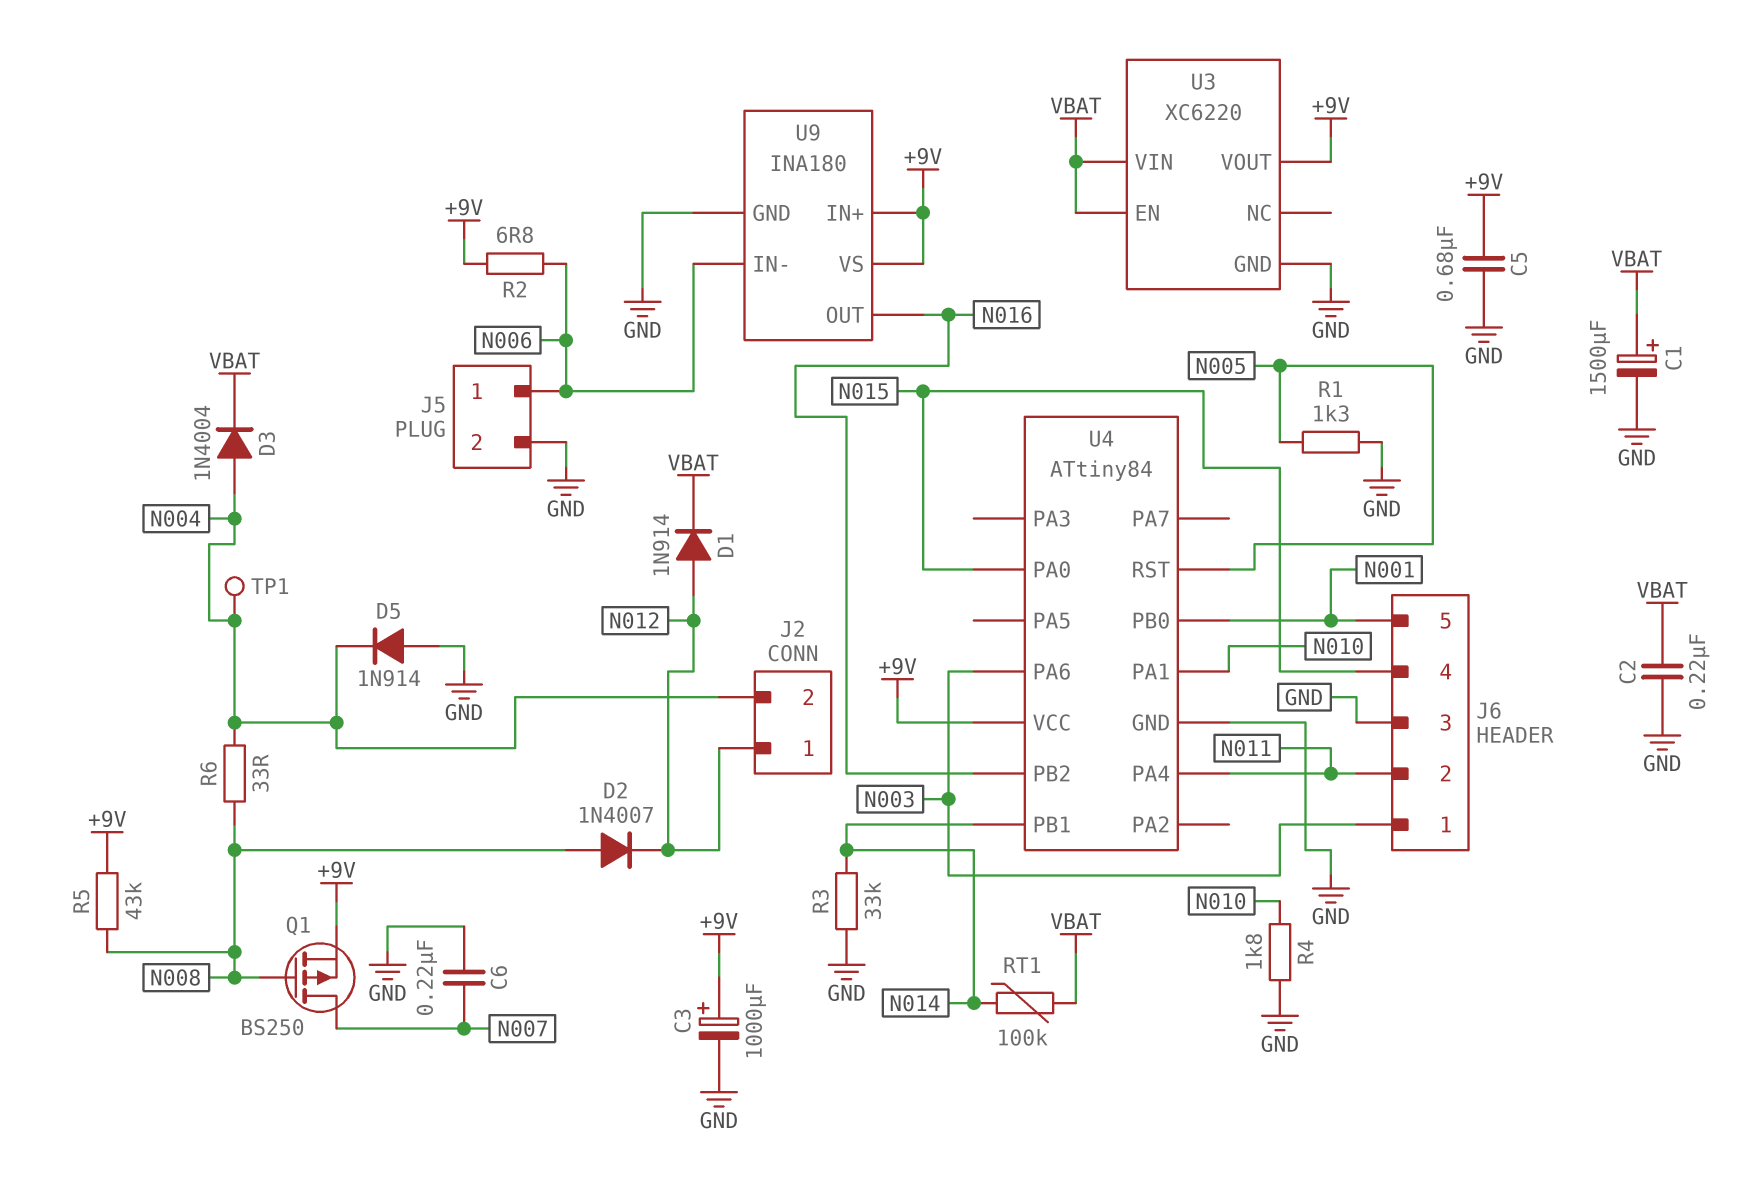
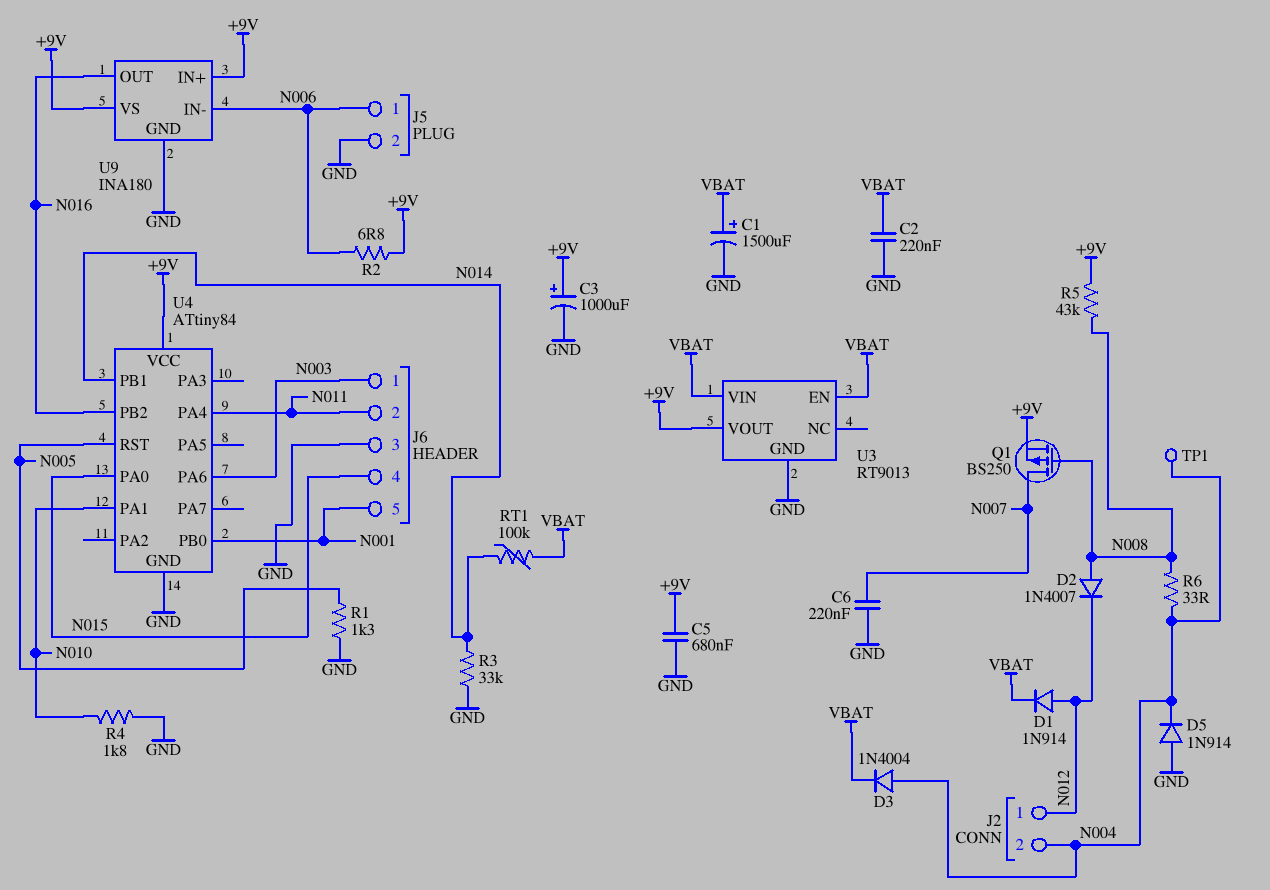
U3: XC6220 -> RT9013

